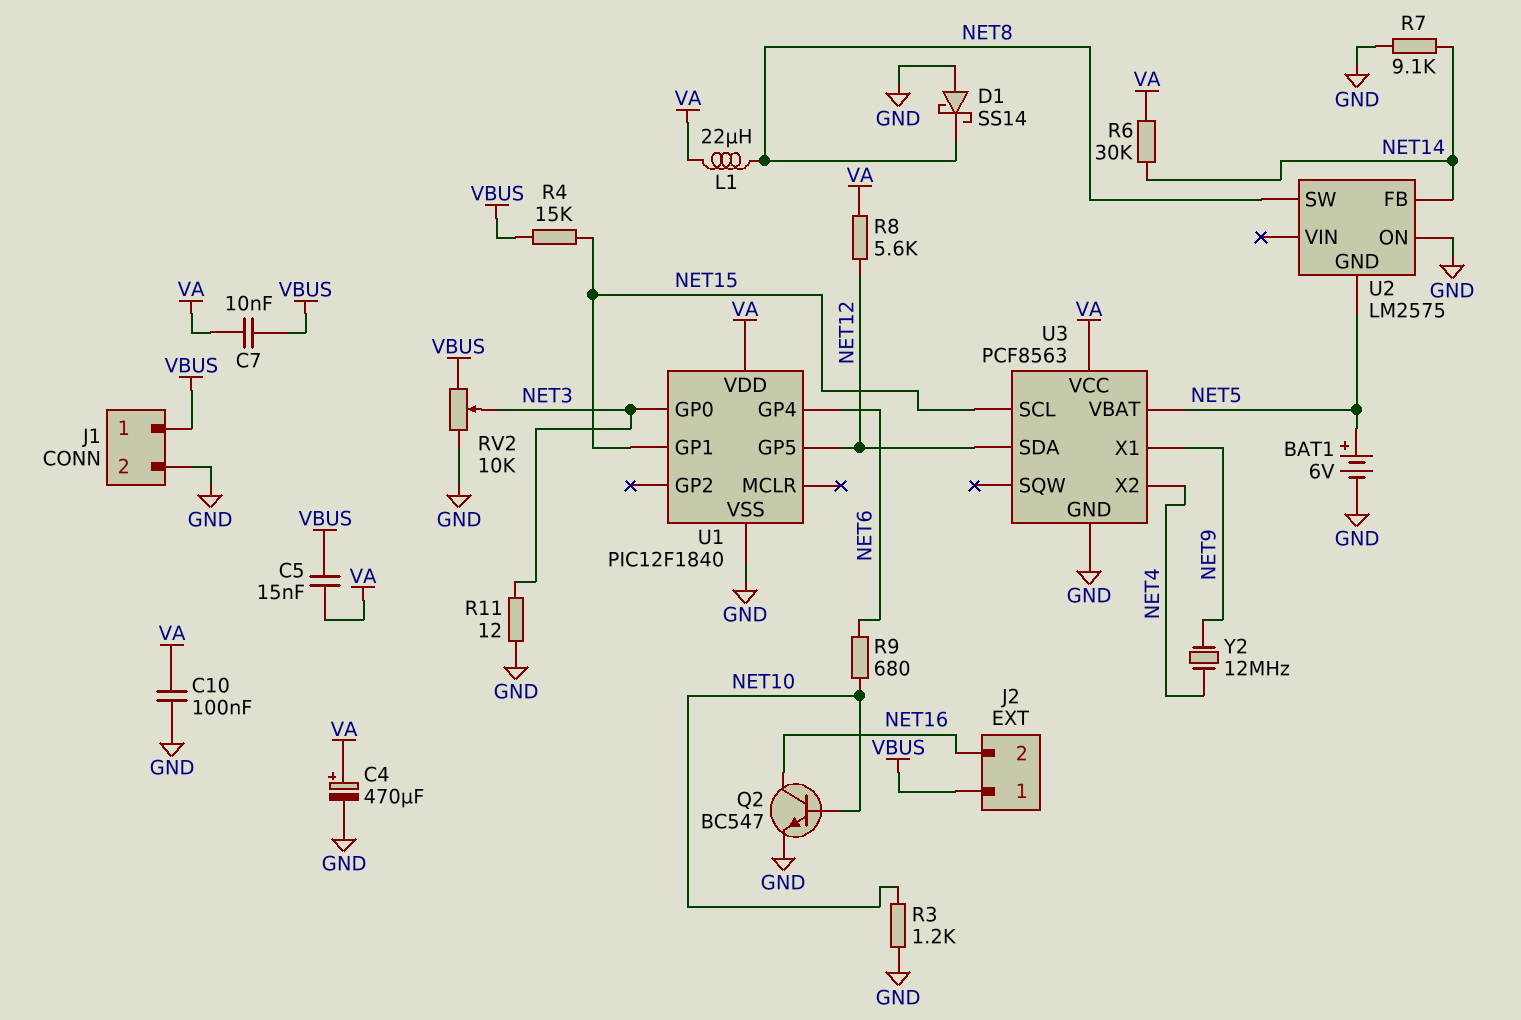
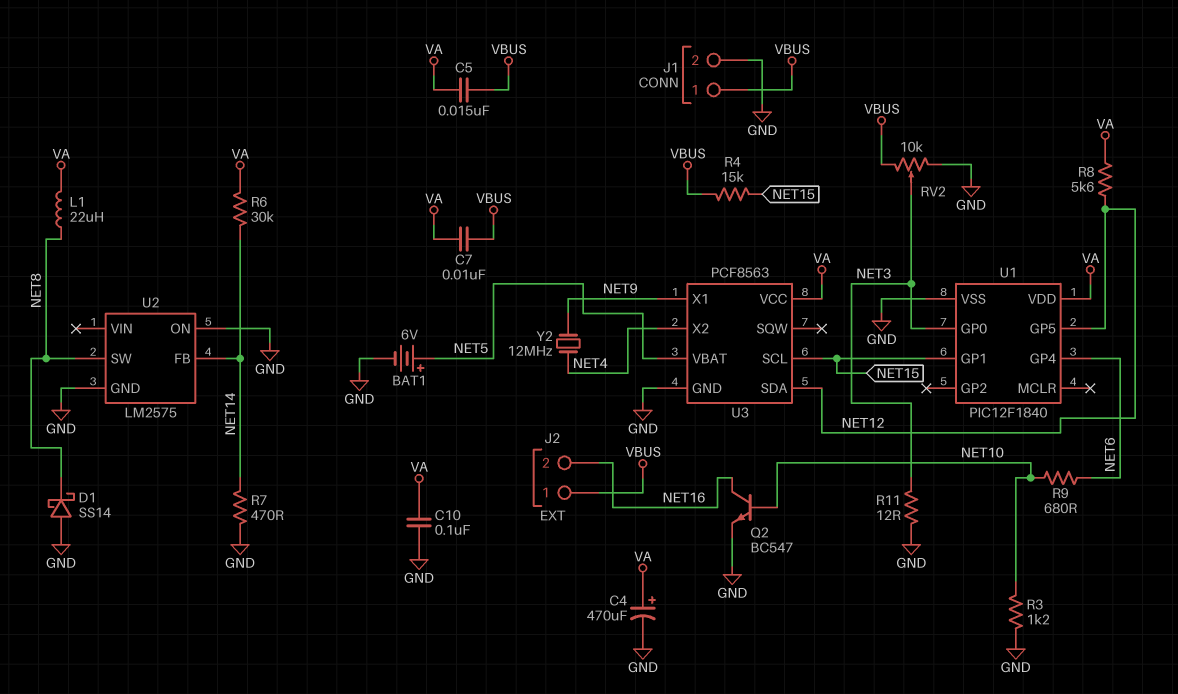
R7: 9.1k (GND, NET14) -> 470 (GND, NET14)
U2 pin GND: NET5 -> GND

